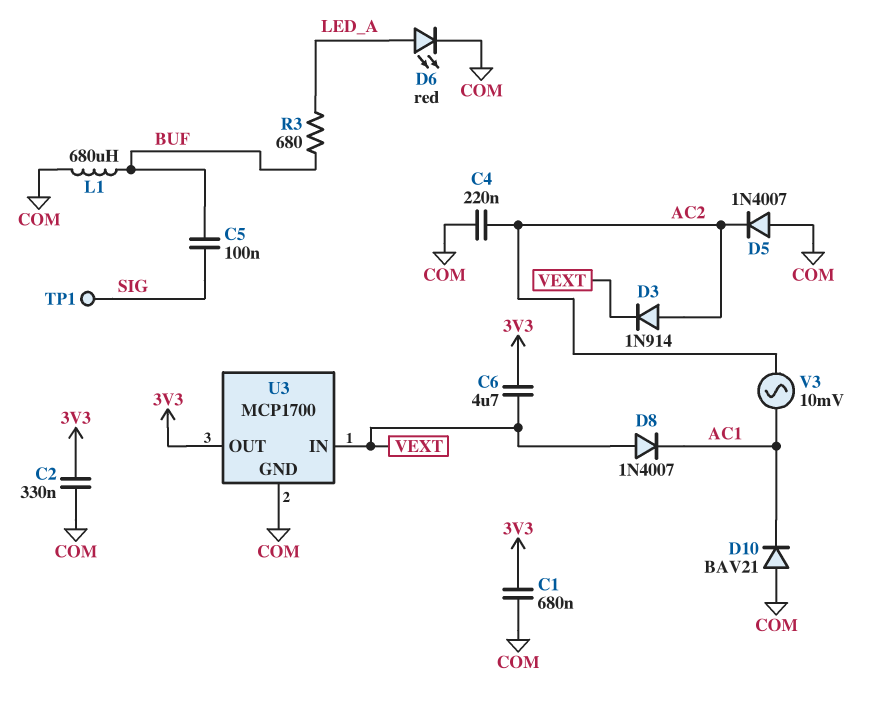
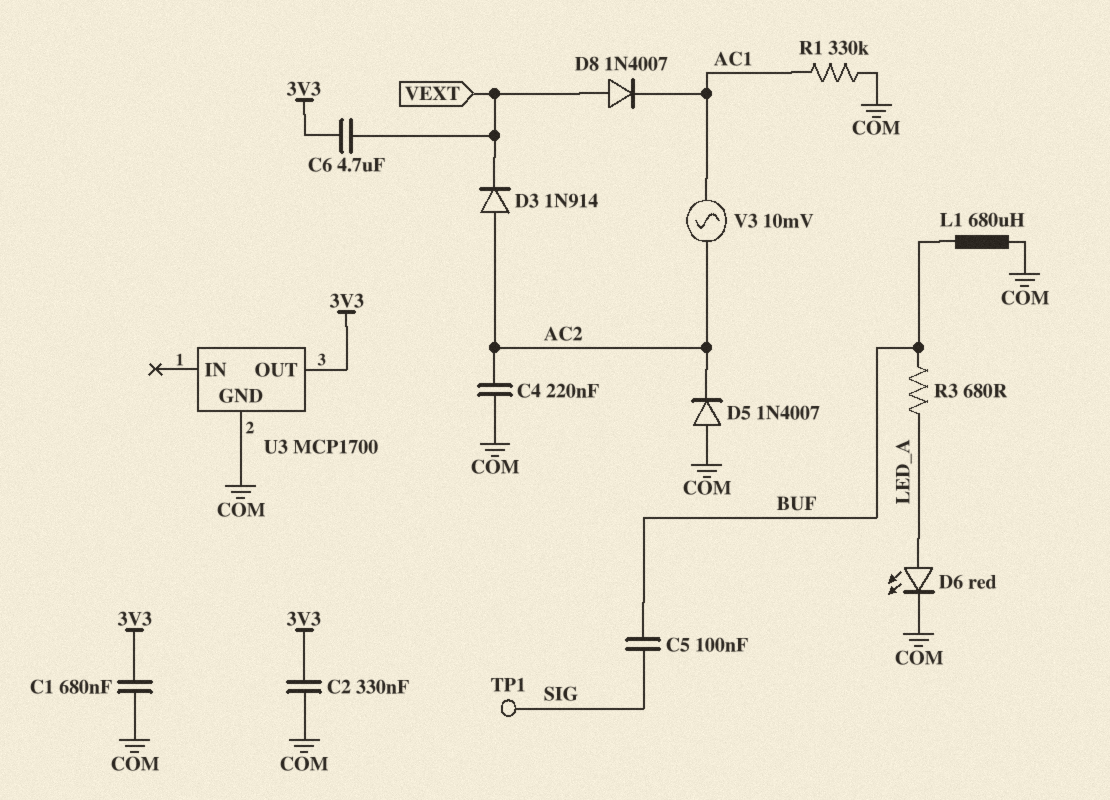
D10: diode BAV21 (A COM, K AC1) -> none
R1: none -> 330k (AC1, COM)
U3 pin IN: VEXT -> none

